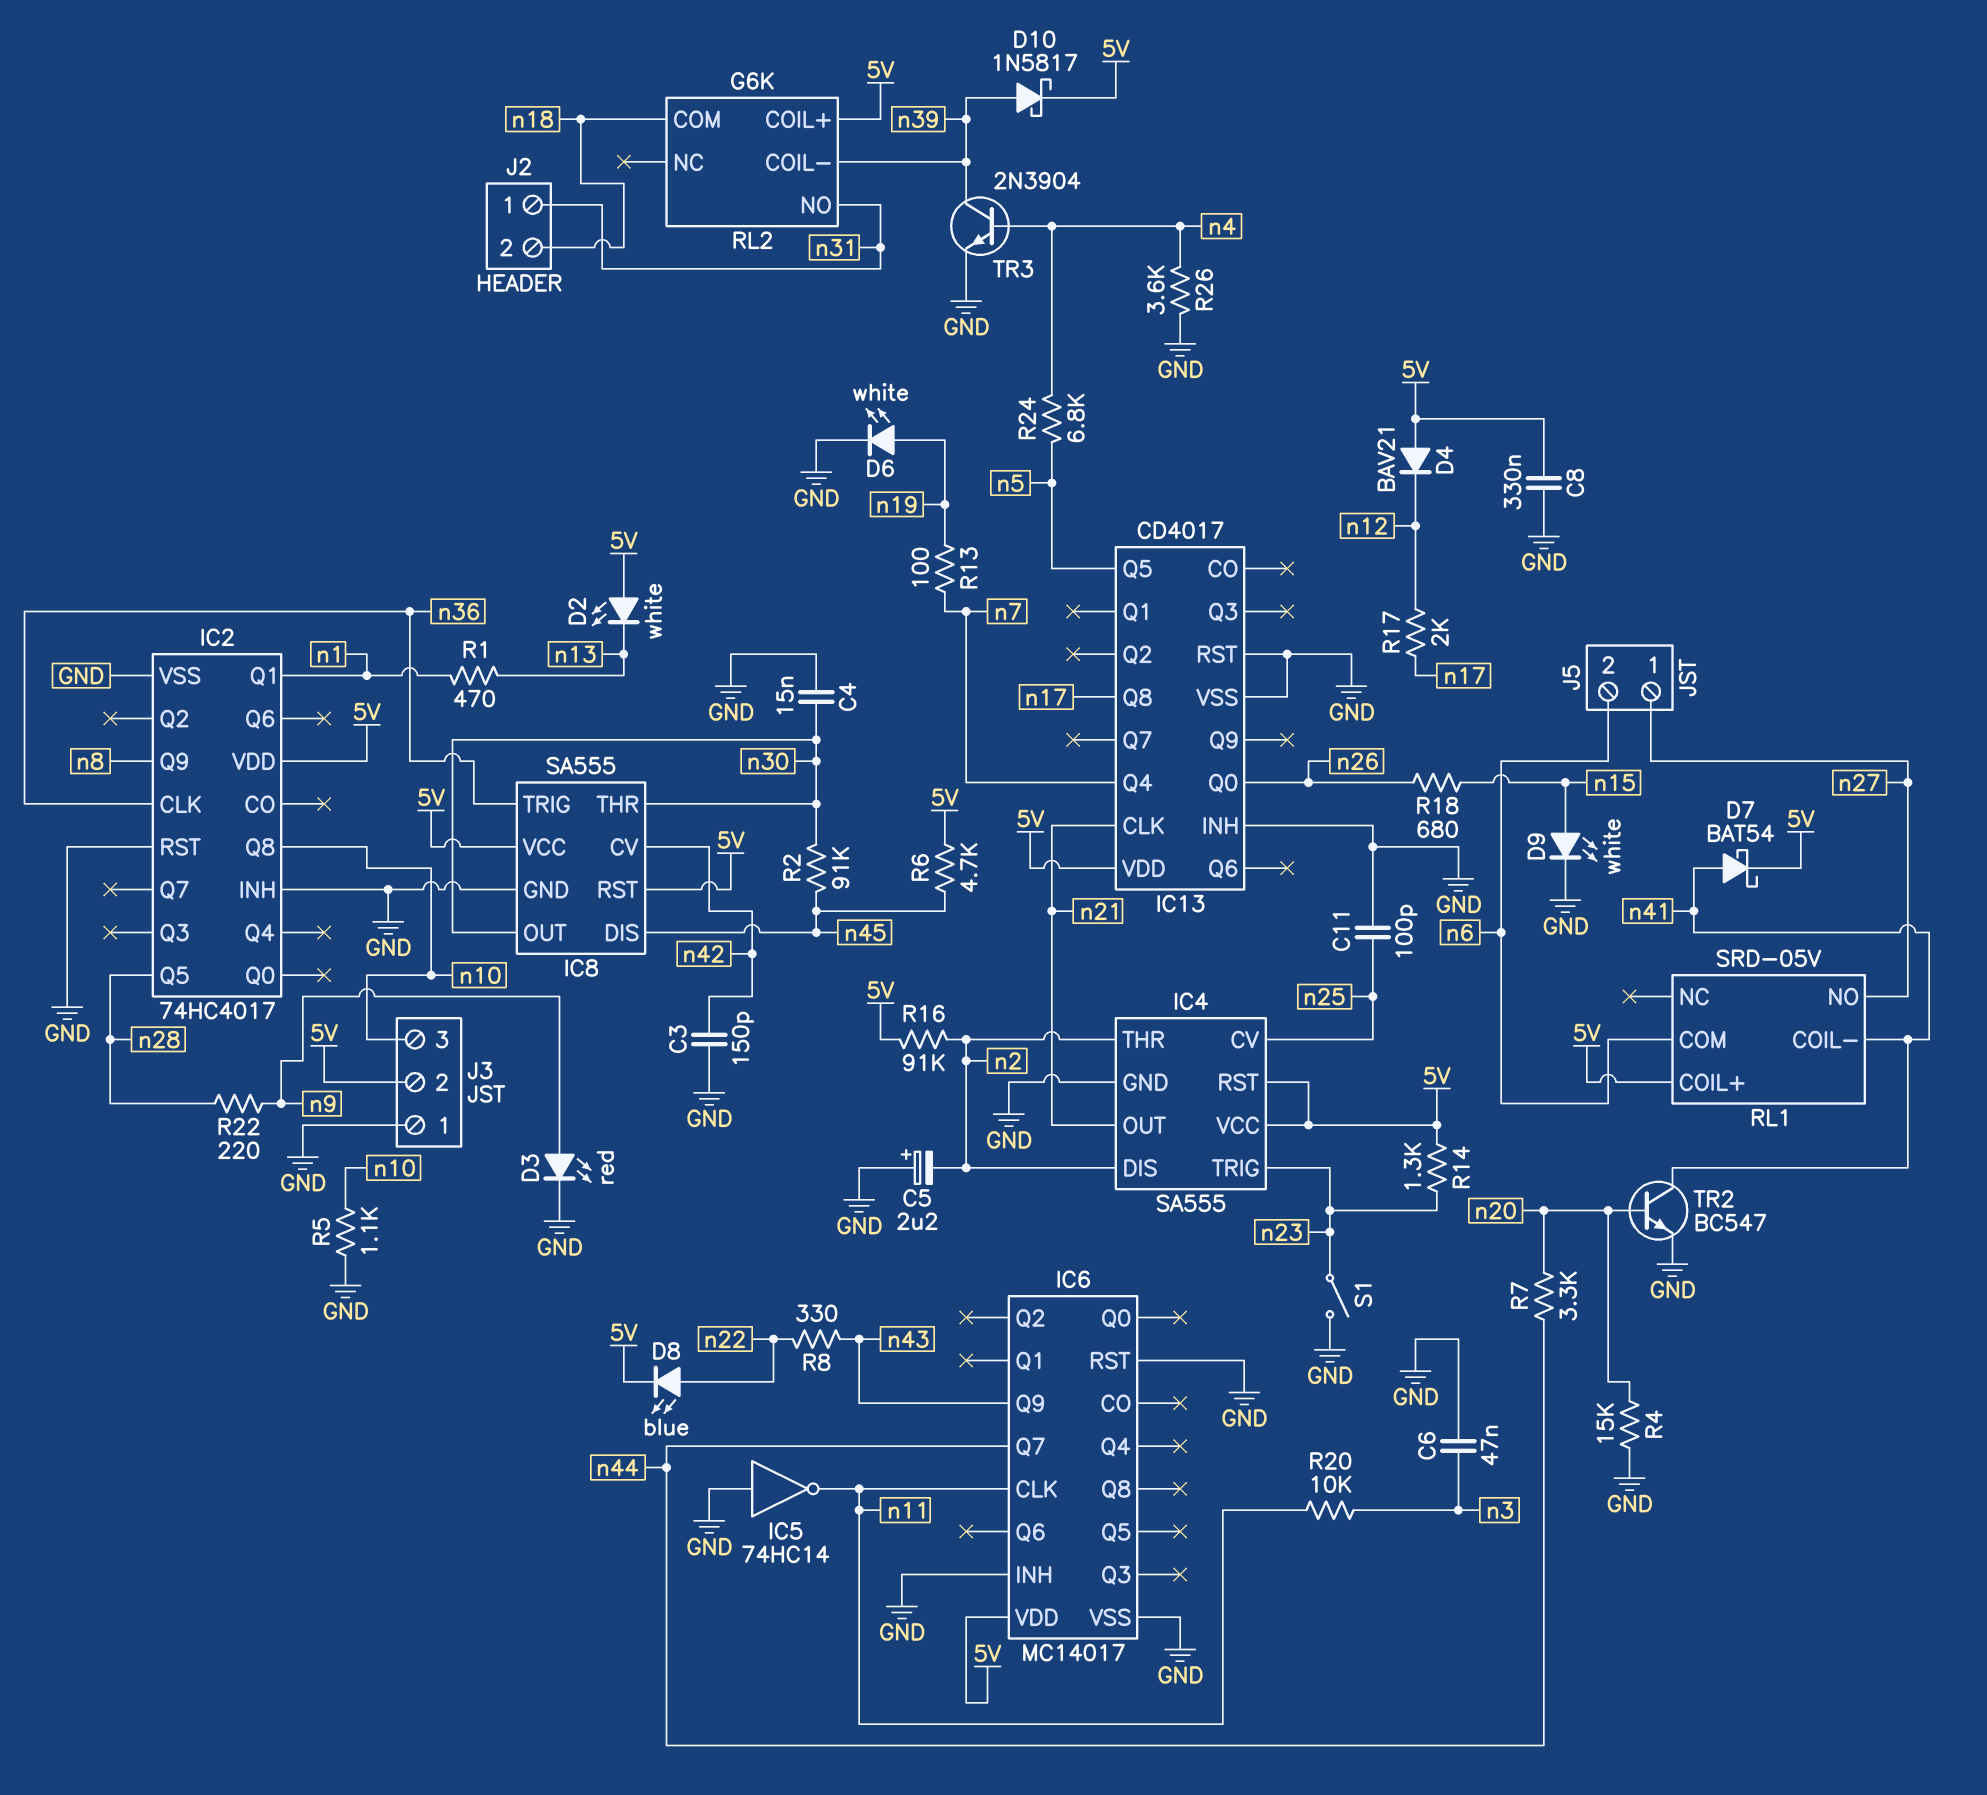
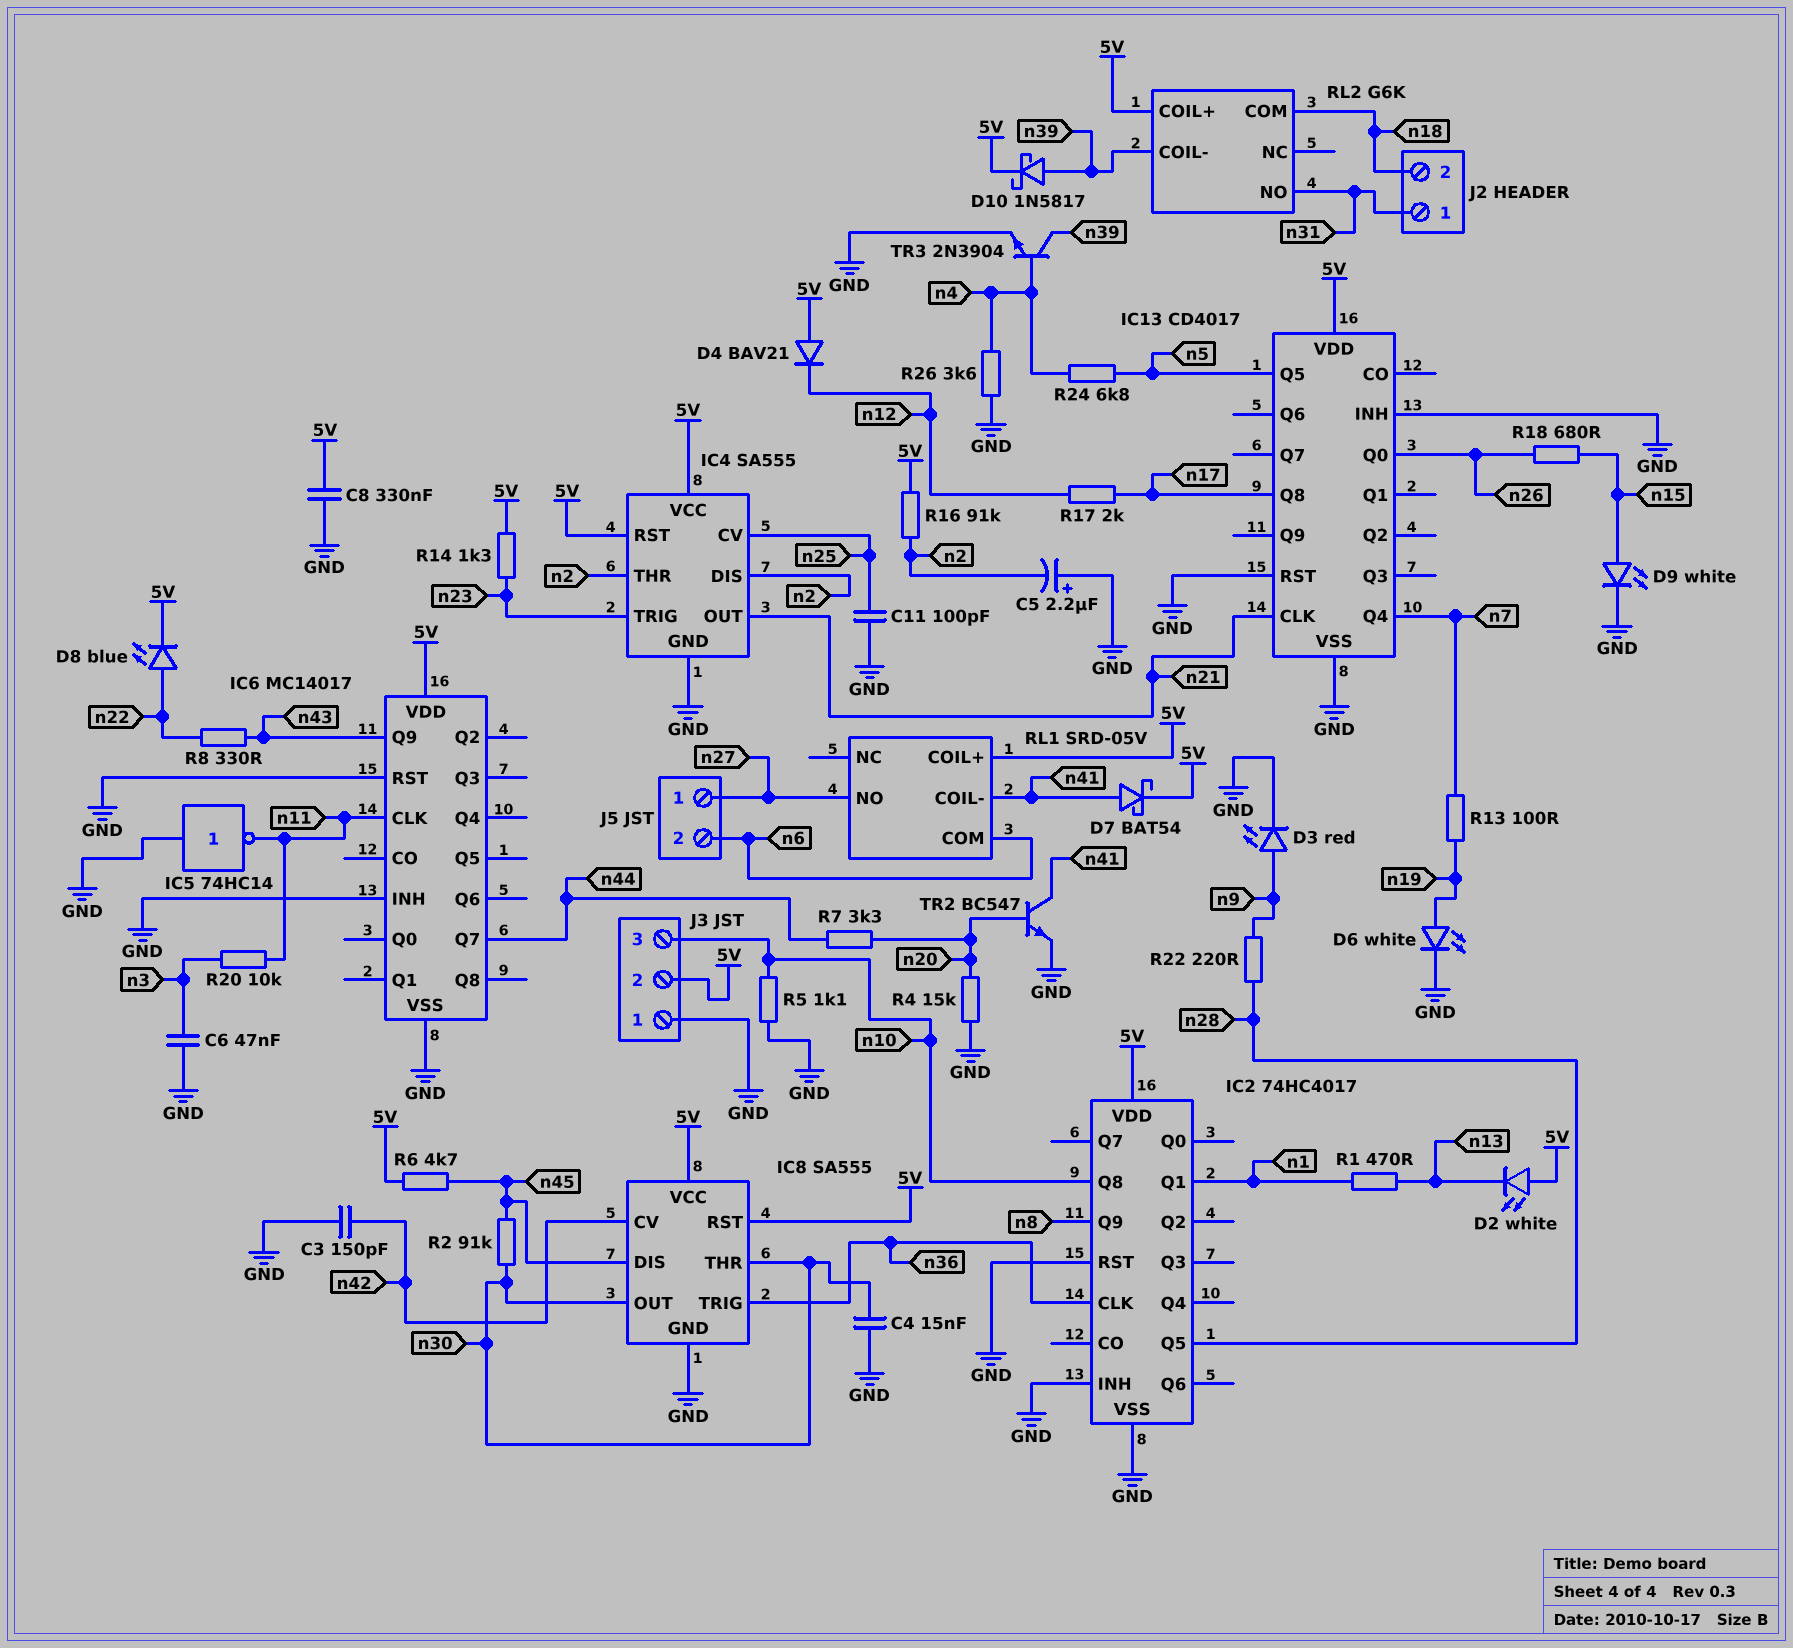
S1: switch (GND, n23) -> none

